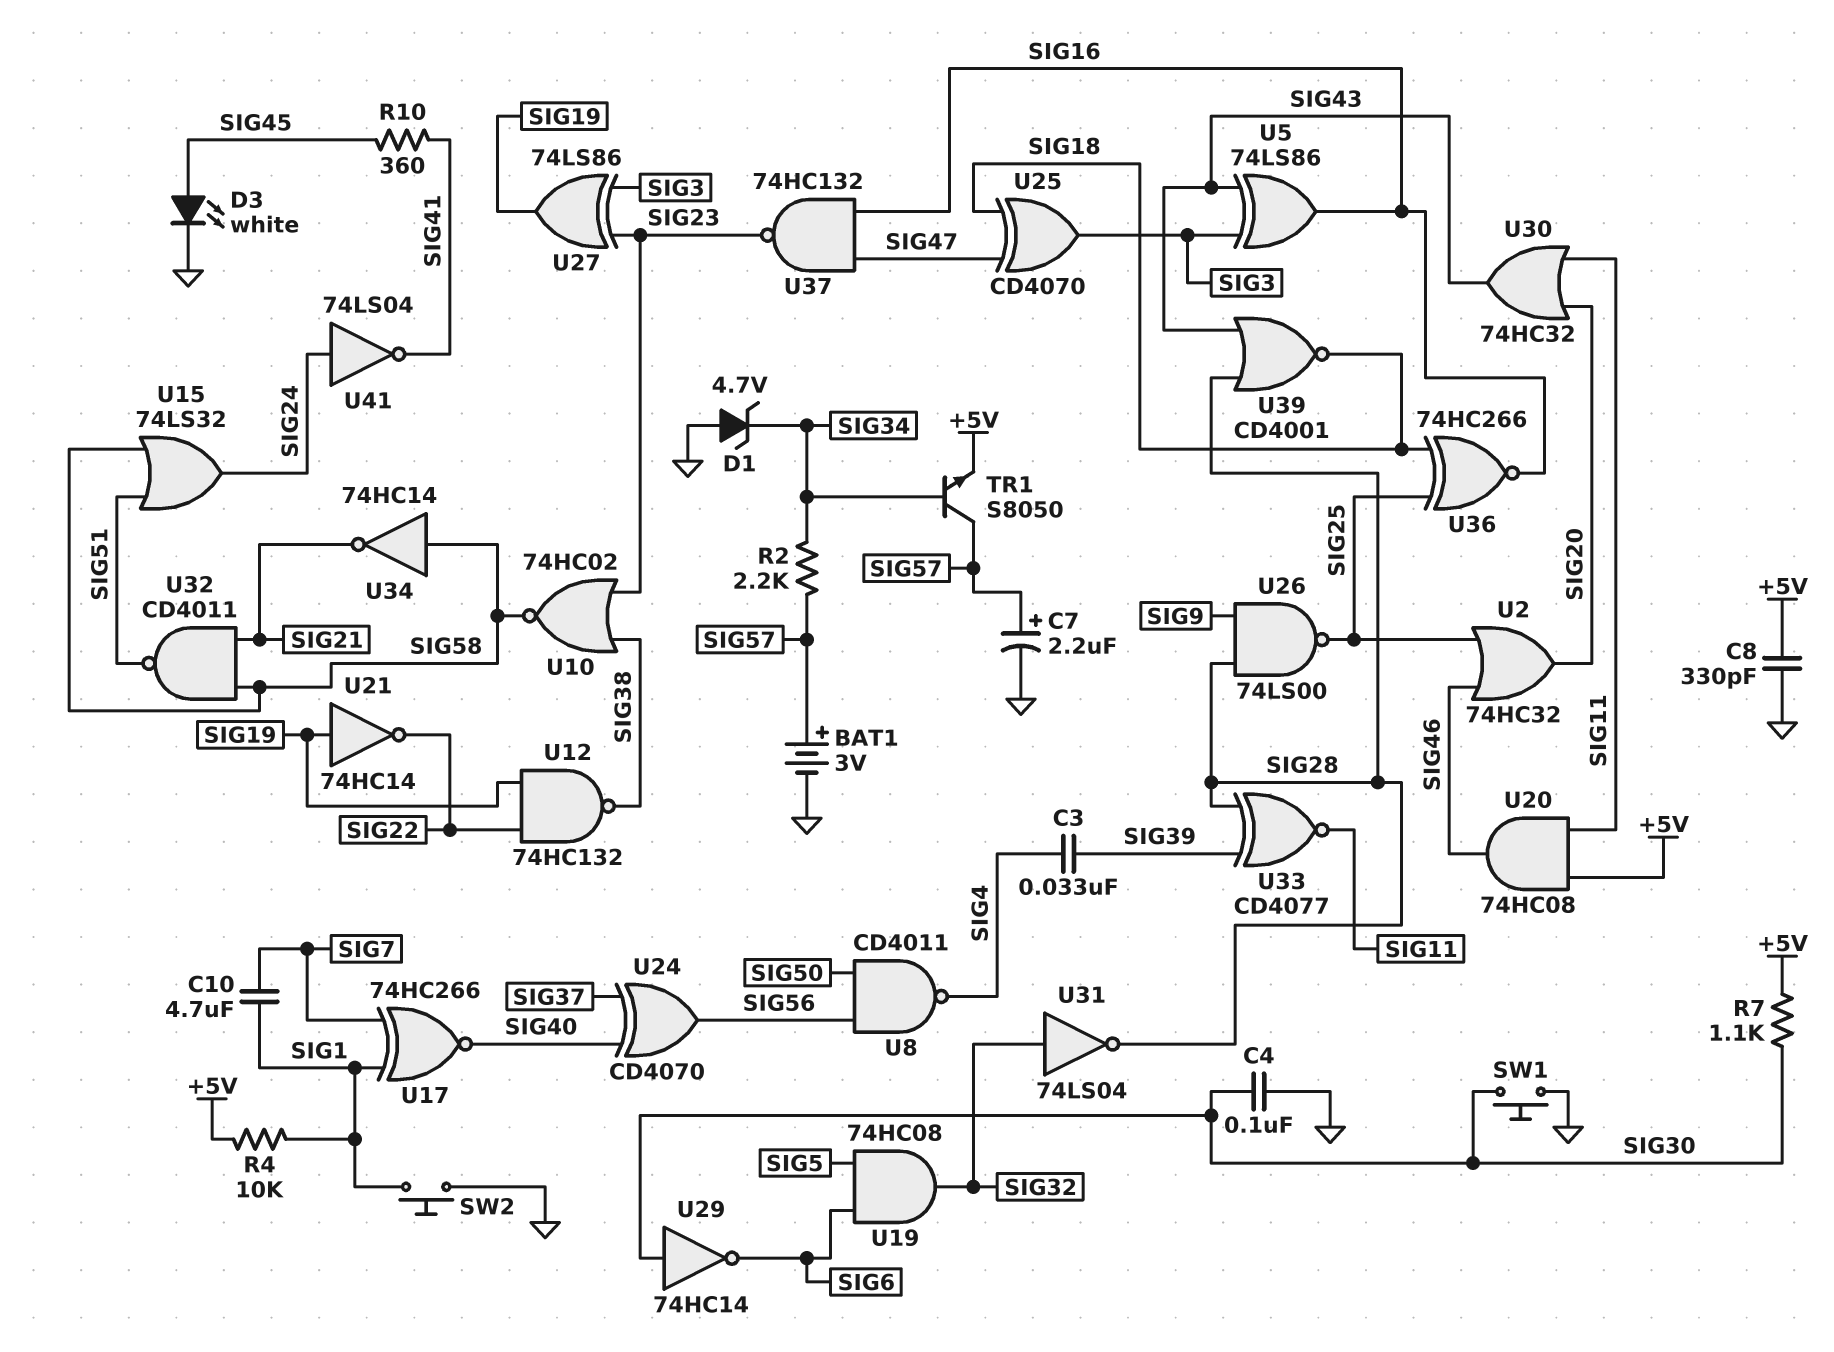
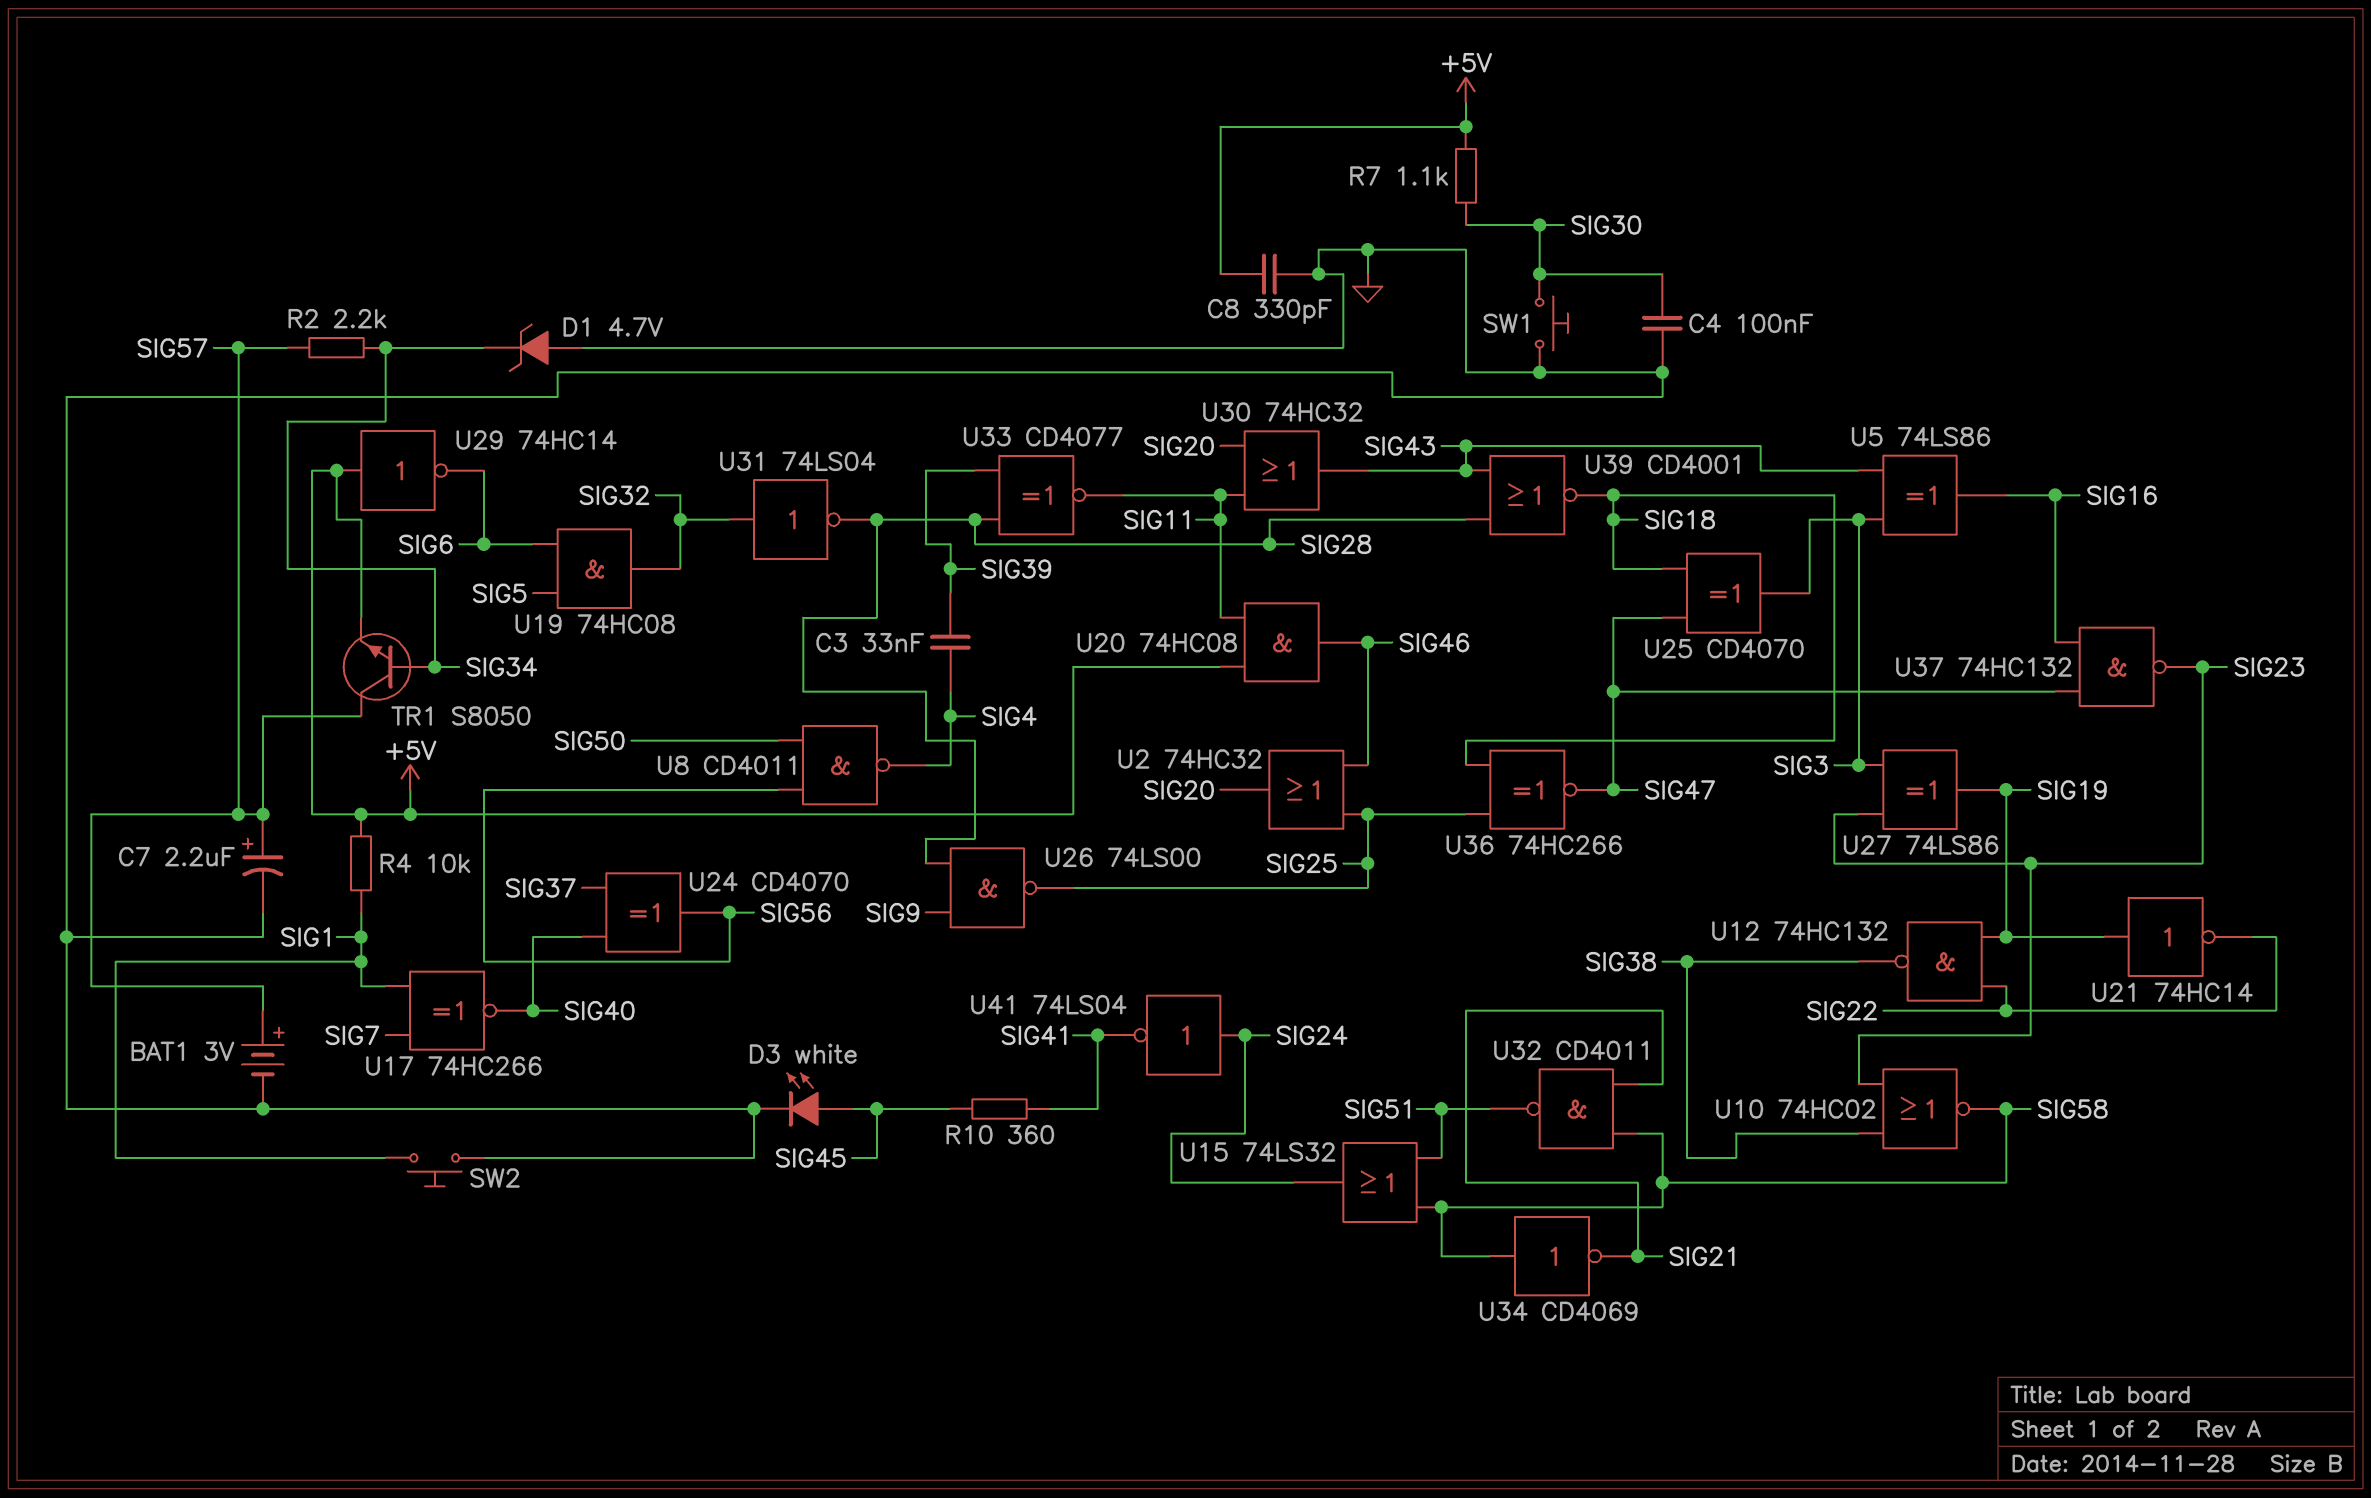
C10: 4.7uF (SIG1, SIG7) -> none
U29: NOT 74HC14 (in SIG30, out SIG6) -> NOT 74HC14 (in +5V, out SIG6)
U34: NOT 74HC14 (in SIG58, out SIG21) -> NOT CD4069 (in SIG58, out SIG21)
U36: XNOR 74HC266 (in SIG18, in SIG25, out SIG16) -> XNOR 74HC266 (in SIG18, in SIG25, out SIG47)

